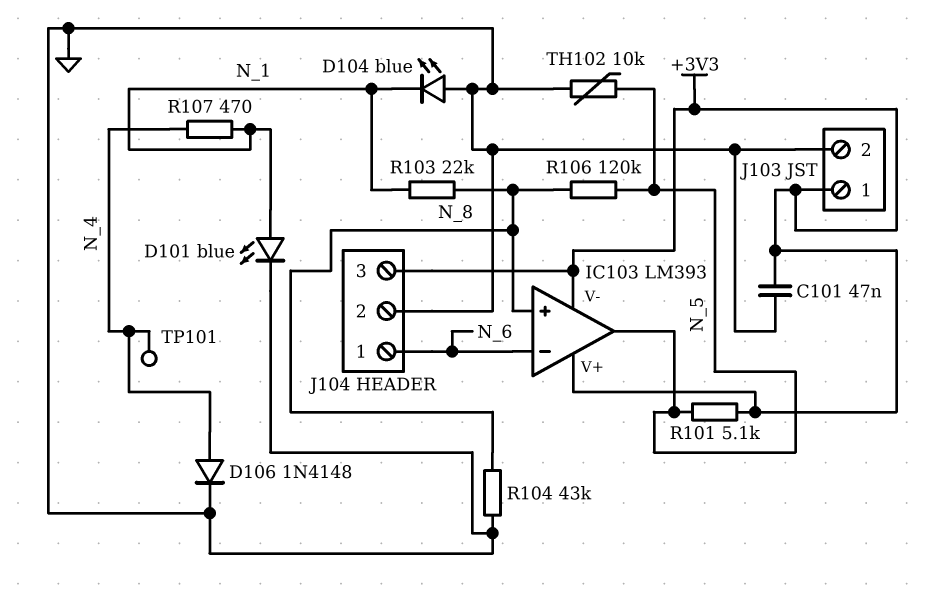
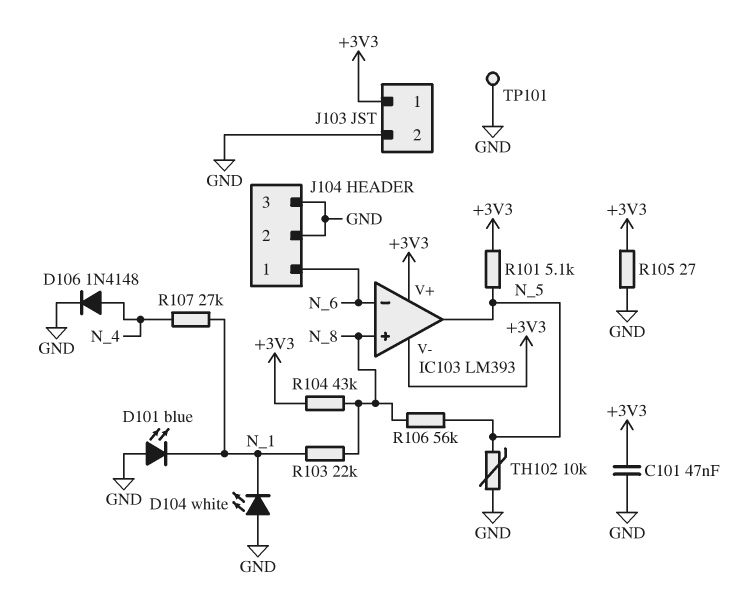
D101: LED blue (A N_1, K GND) -> LED blue (A GND, K N_1)
D104: LED blue (A GND, K N_1) -> LED white (A GND, K N_1)
J104 pin 3: +3V3 -> GND
R104: 43k (GND, N_8) -> 43k (+3V3, N_8)
R105: none -> 27 (+3V3, GND)
R106: 120k (N_5, N_8) -> 56k (N_5, N_8)
R107: 470 (N_1, N_4) -> 27k (N_1, N_4)
TP101: test point (N_4) -> test point (GND)

